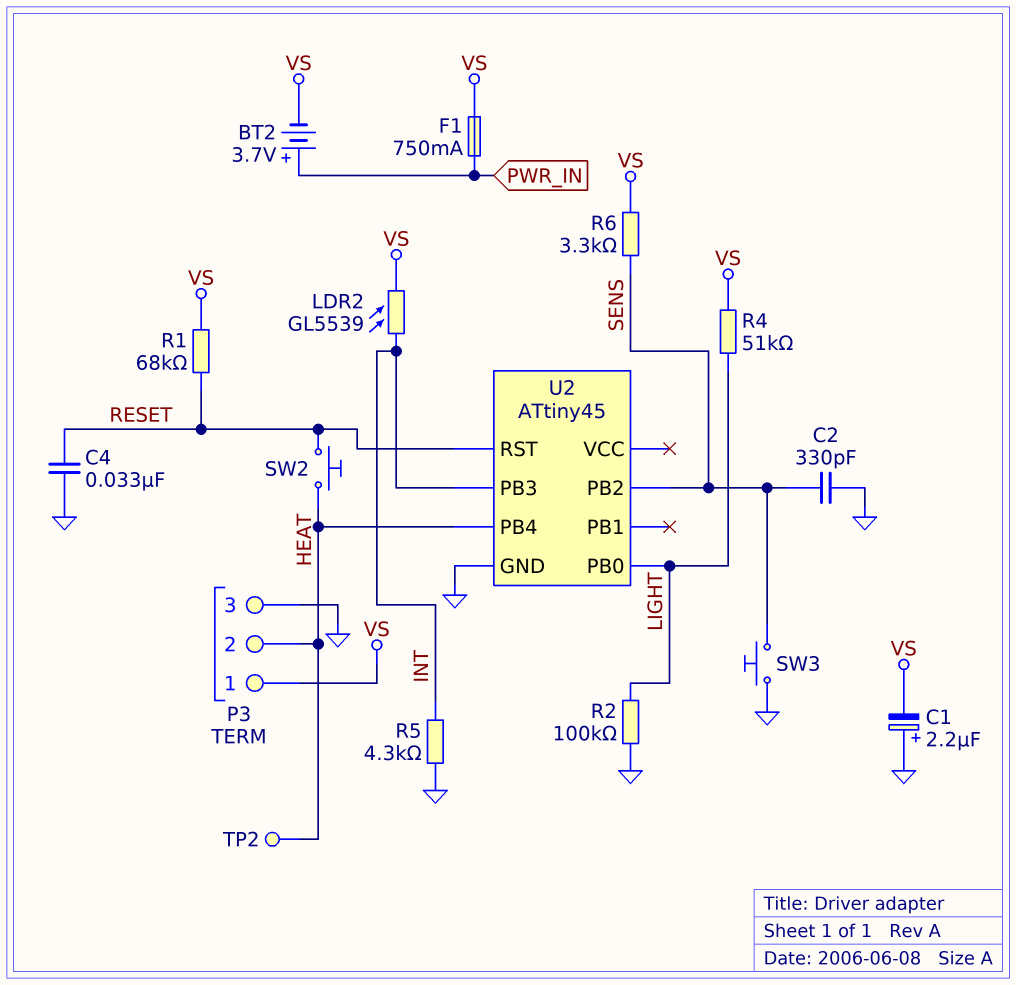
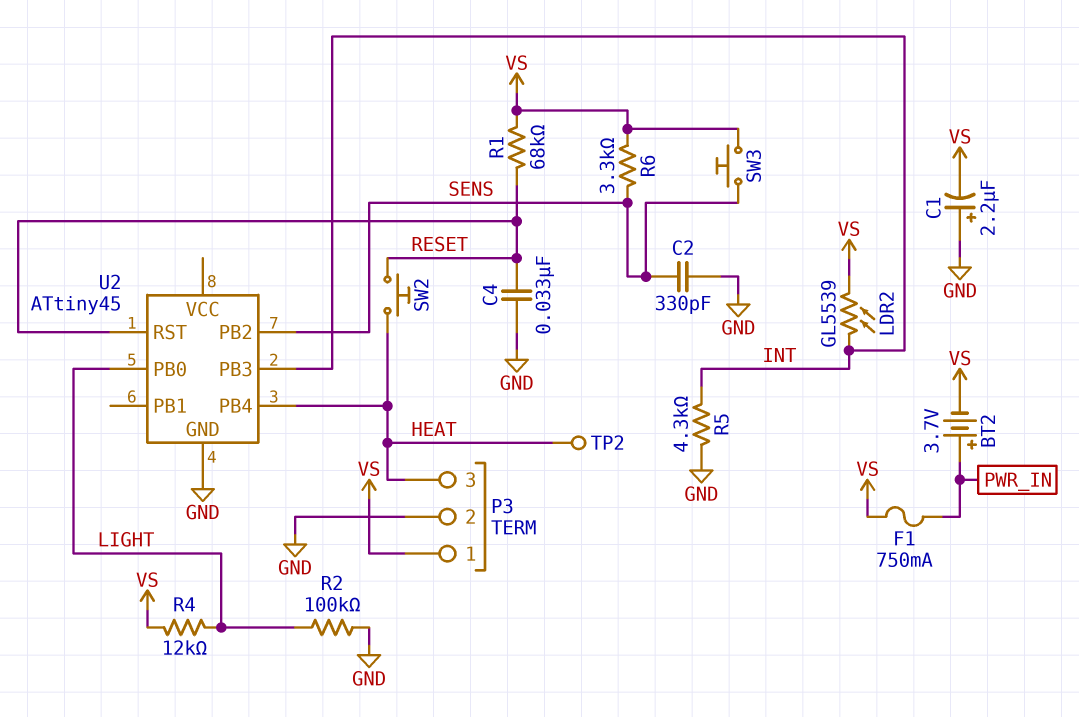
P3 pin 2: HEAT -> GND
P3 pin 3: GND -> HEAT
R4: 51k (LIGHT, VS) -> 12k (LIGHT, VS)
SW3: button (GND, SENS) -> button (SENS, VS)

